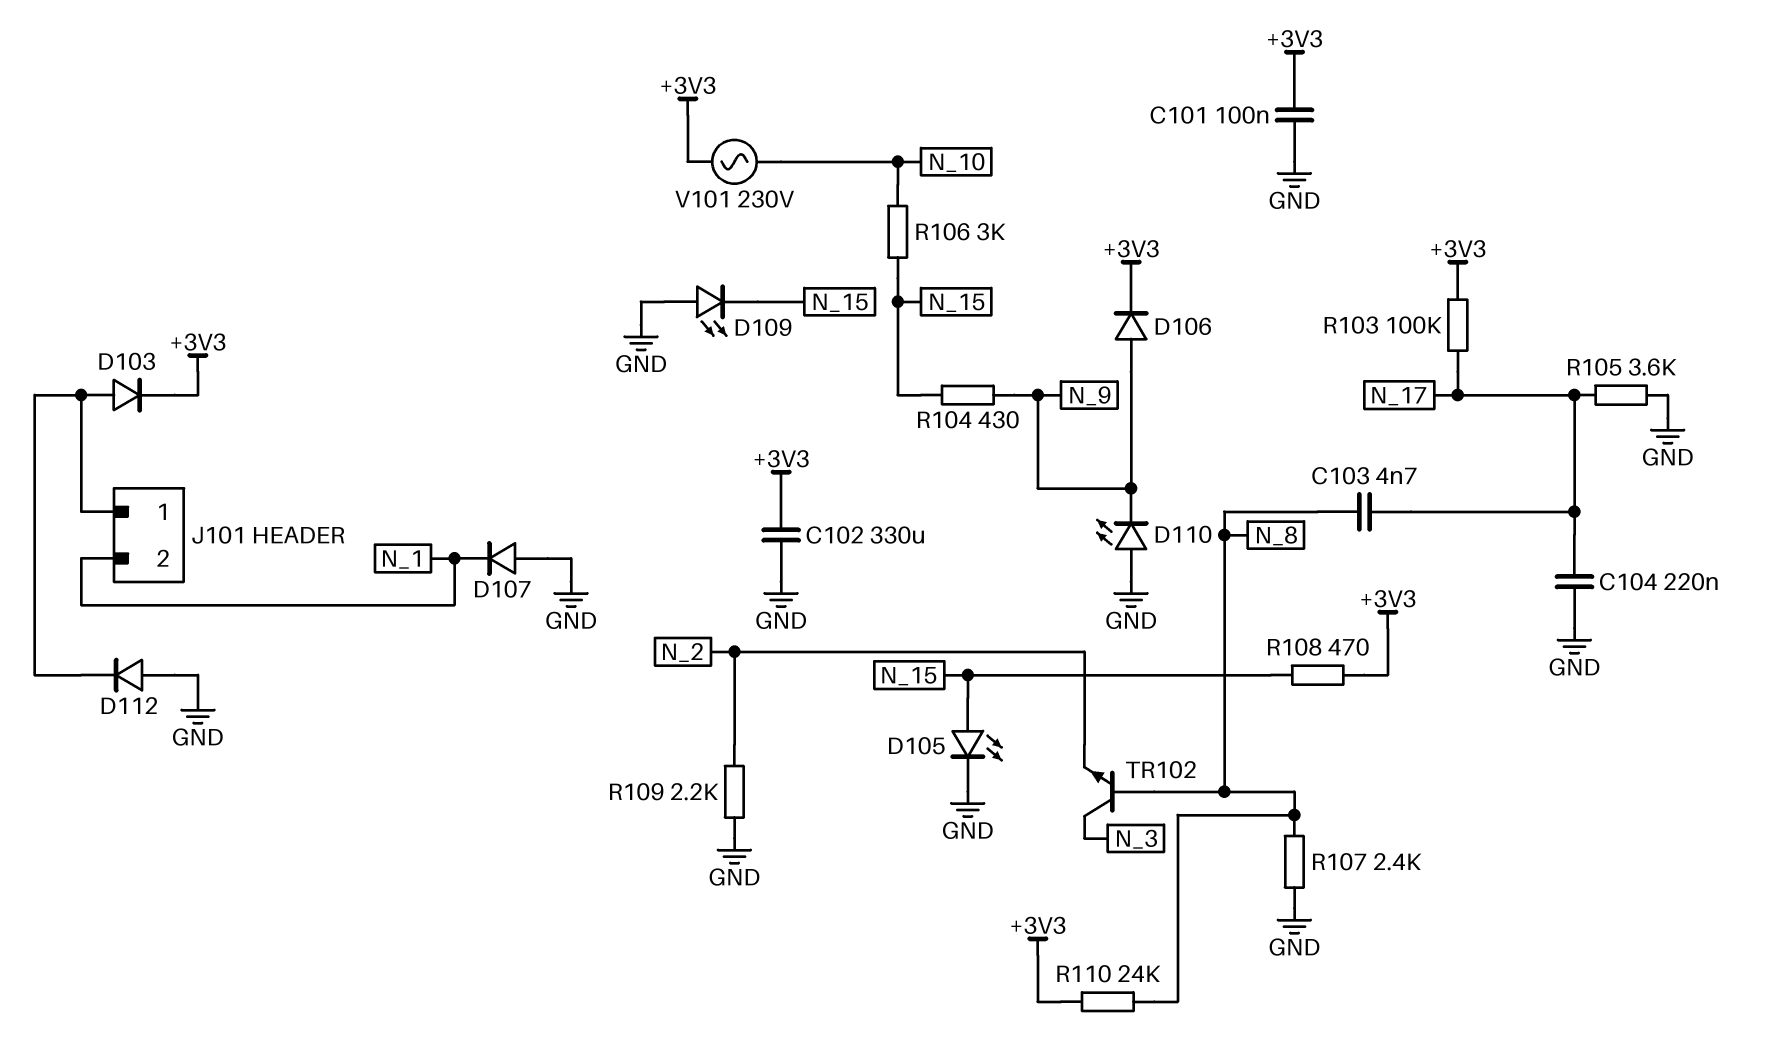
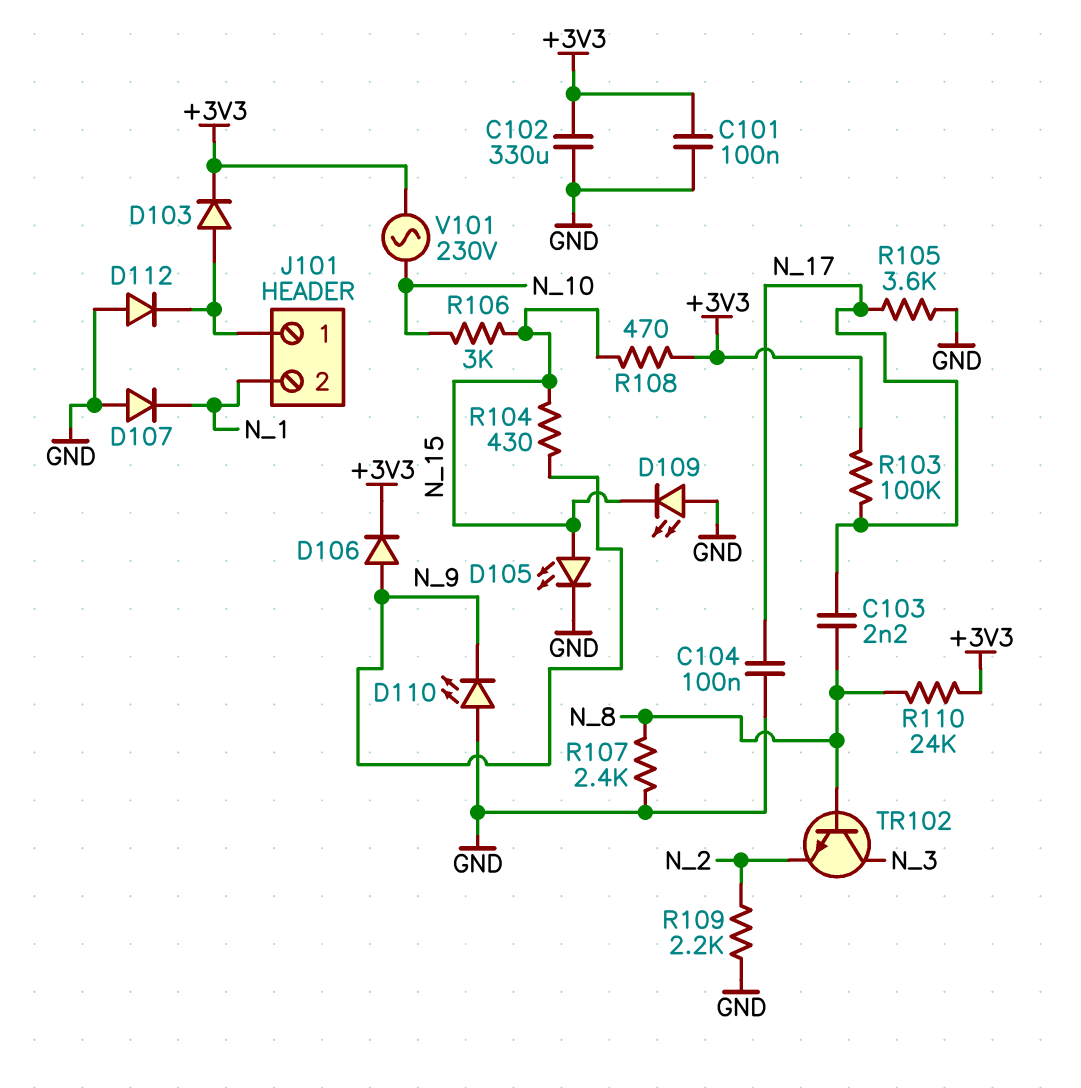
C103: 4.7nF (N_8, N_17) -> 2.2nF (N_8, N_17)
C104: 220nF (GND, N_17) -> 100nF (GND, N_17)

